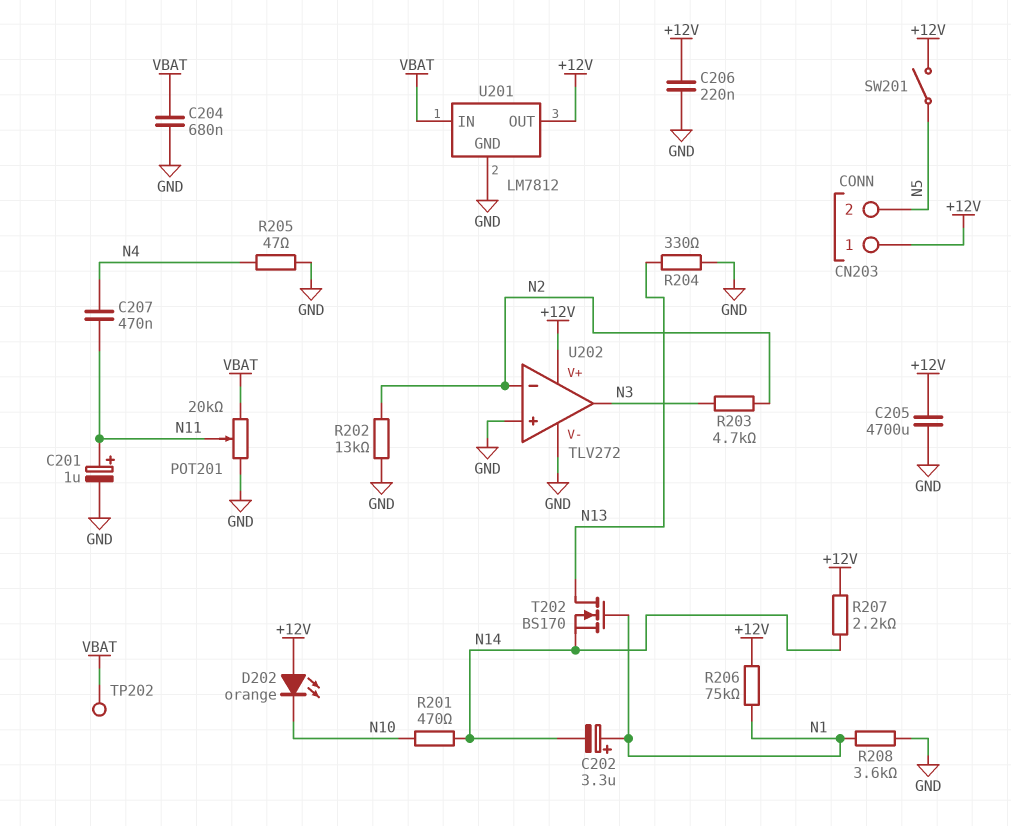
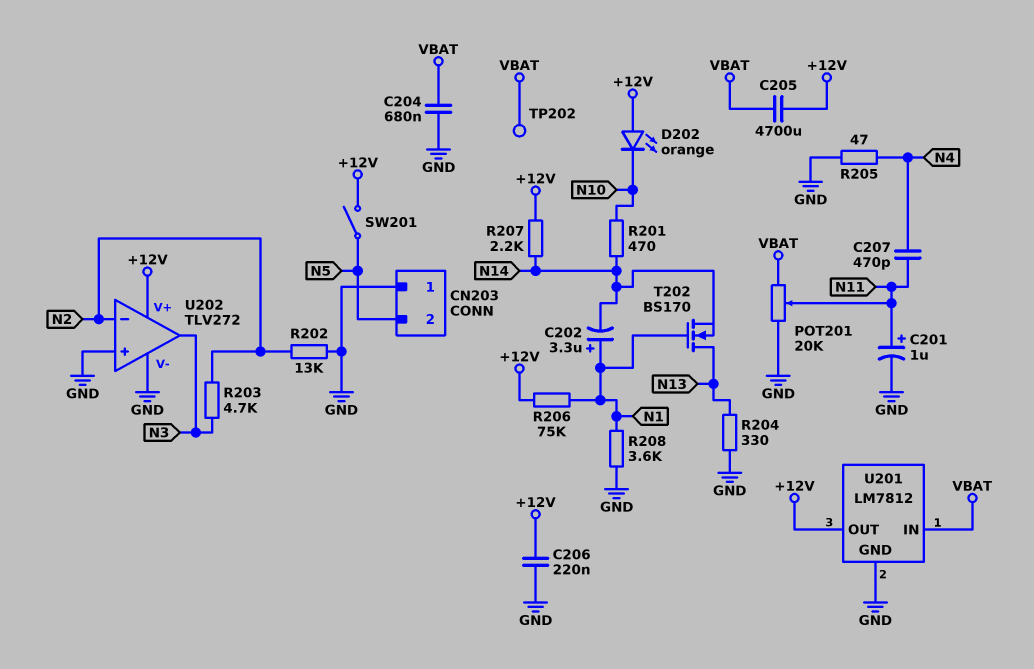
C205: 4700uF (+12V, GND) -> 4700uF (+12V, VBAT)
C207: 470nF (N4, N11) -> 470pF (N4, N11)
CN203 pin 1: +12V -> GND

